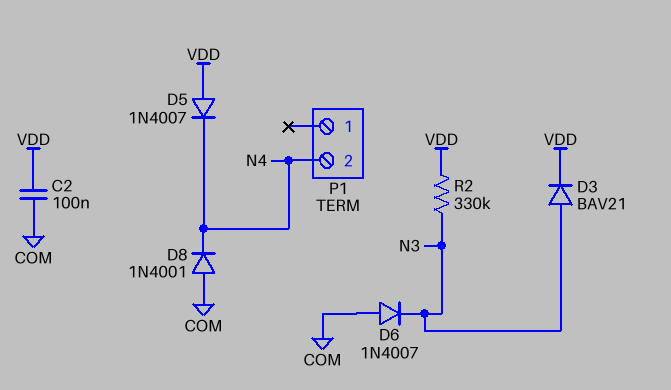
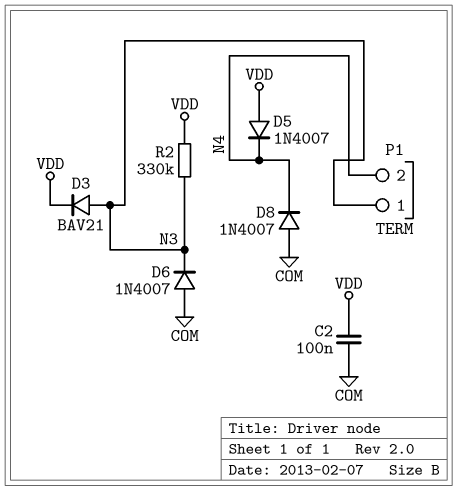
D8: diode 1N4001 (A COM, K N4) -> diode 1N4007 (A COM, K N4)
P1 pin 1: none -> N3

